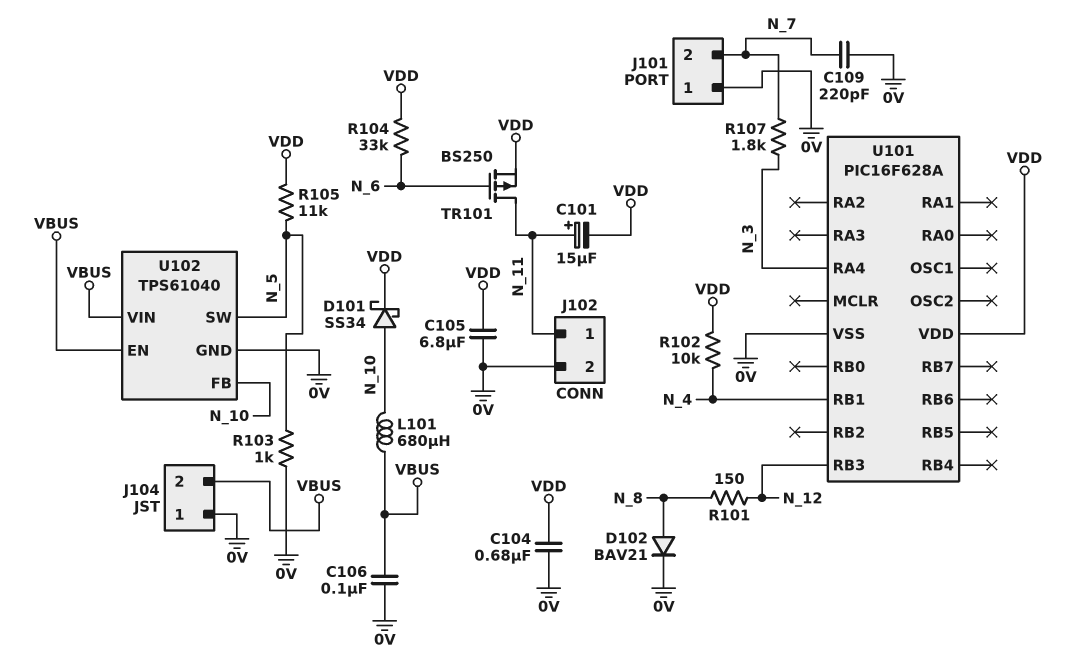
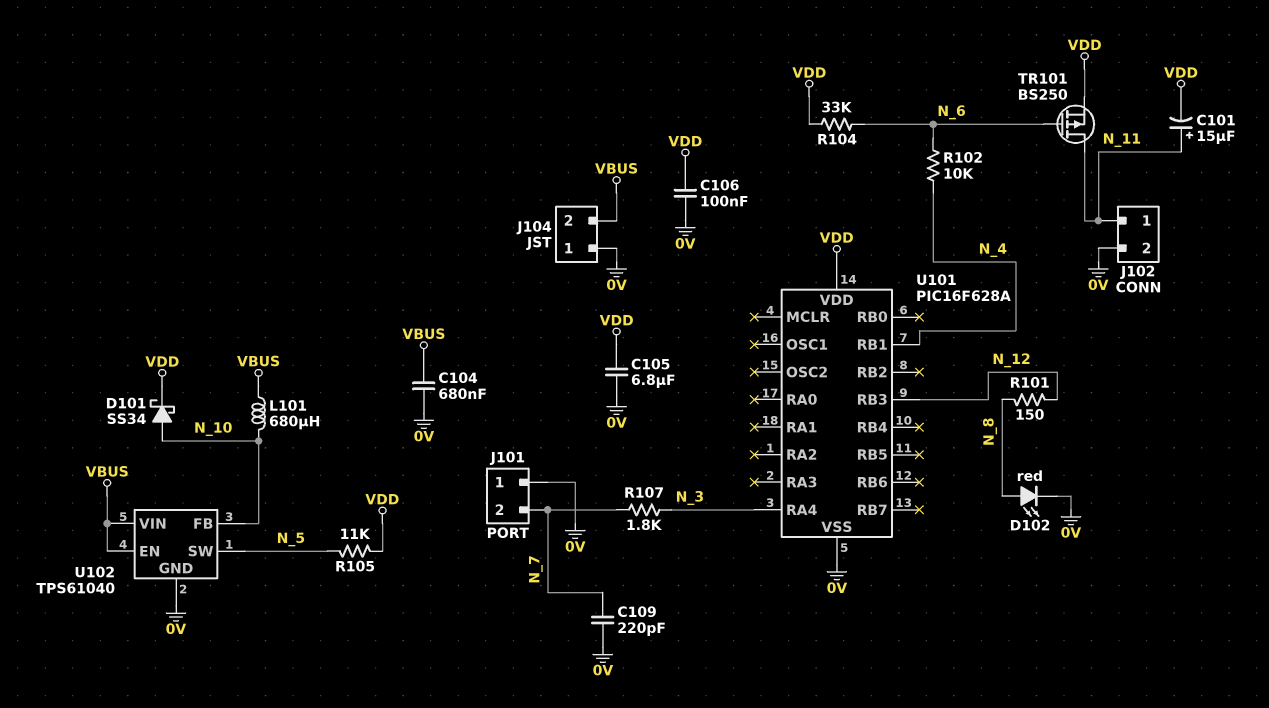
C104: 680nF (0V, VDD) -> 680nF (0V, VBUS)
C106: 100nF (0V, VBUS) -> 100nF (0V, VDD)
D102: diode BAV21 (A N_8, K 0V) -> LED red (A N_8, K 0V)
R102: 10k (N_4, VDD) -> 10k (N_4, N_6)
R103: 1k (0V, N_5) -> none

